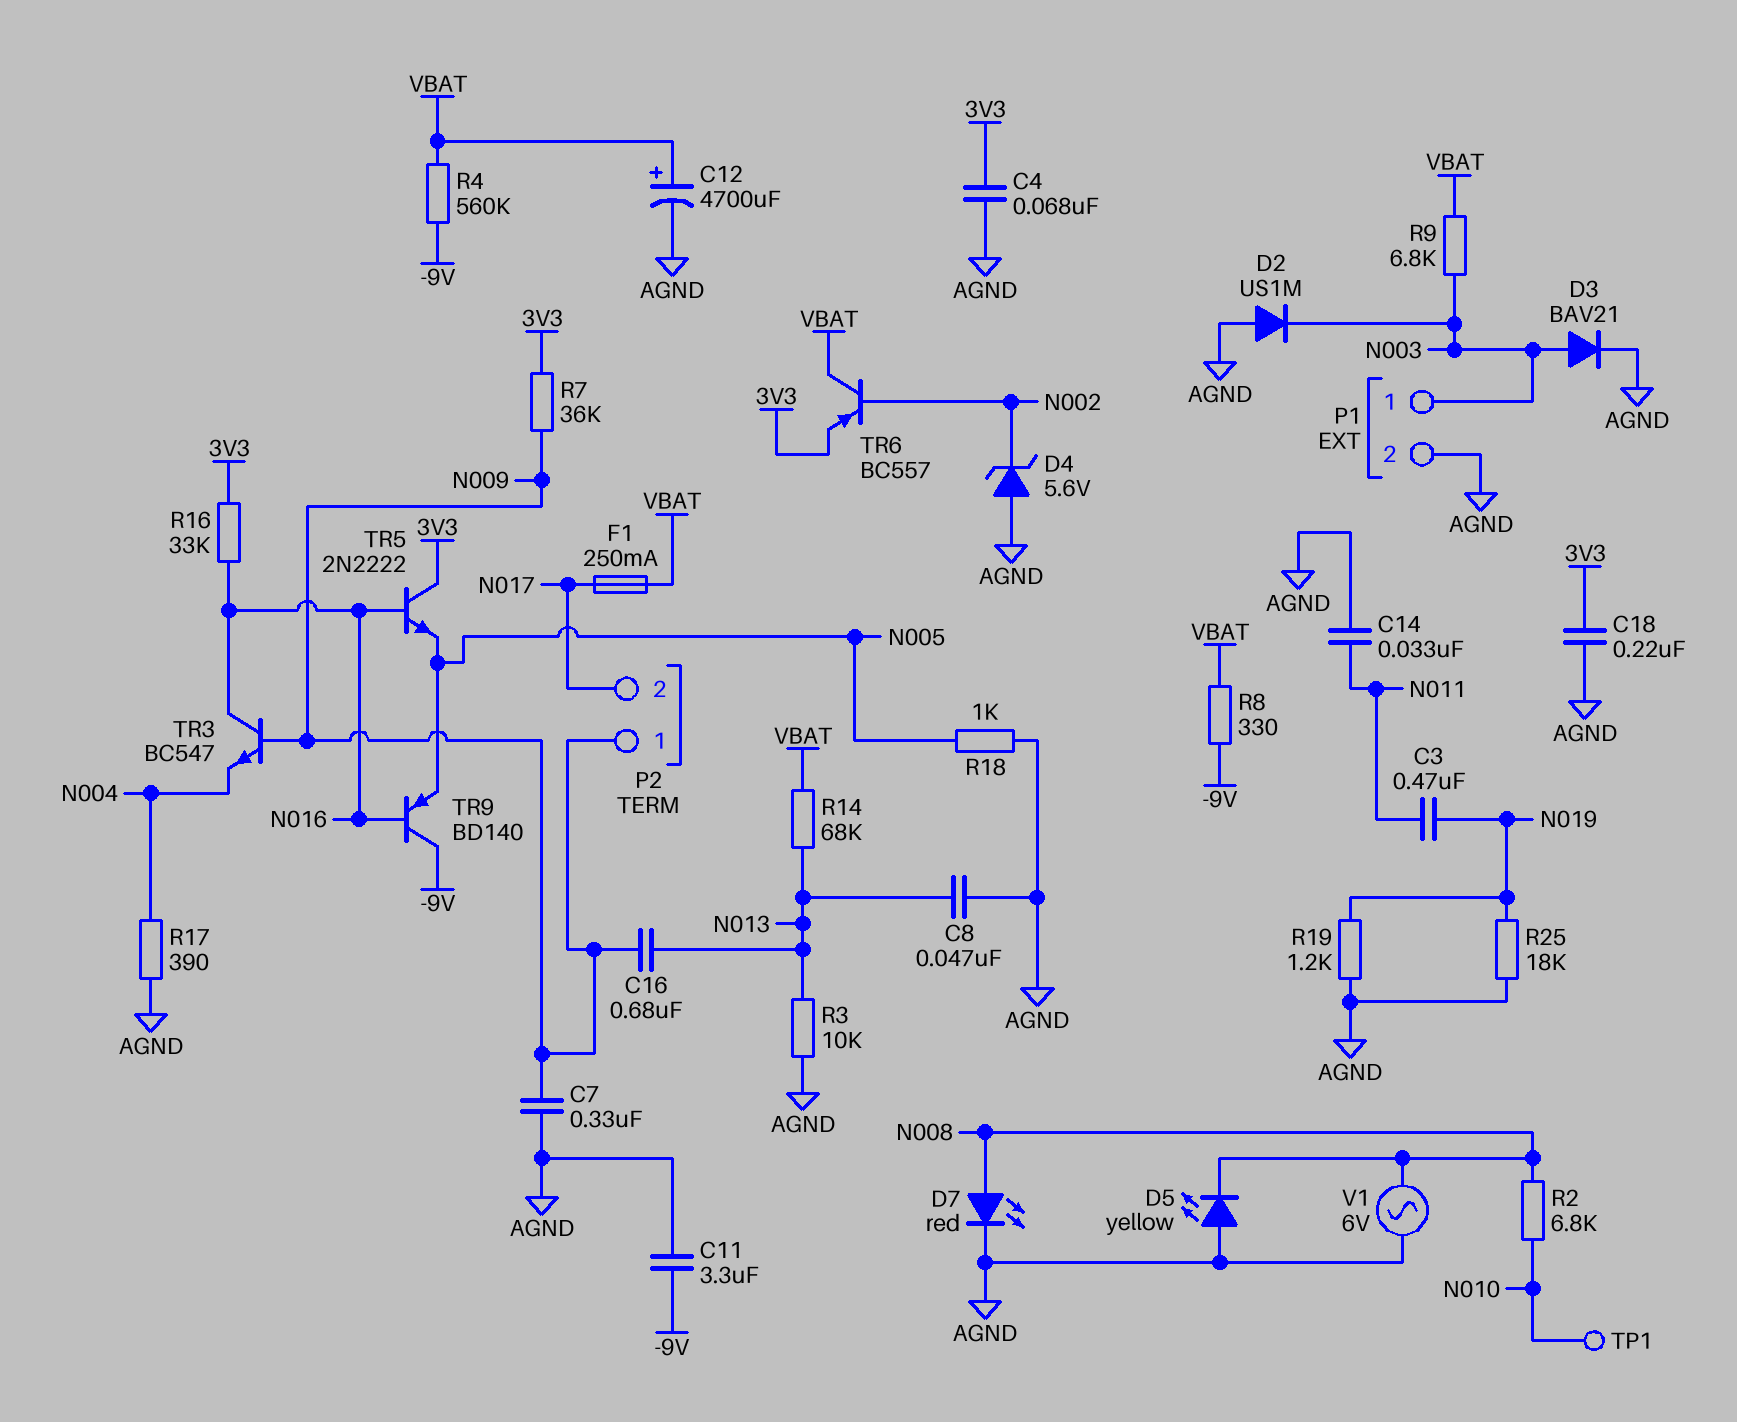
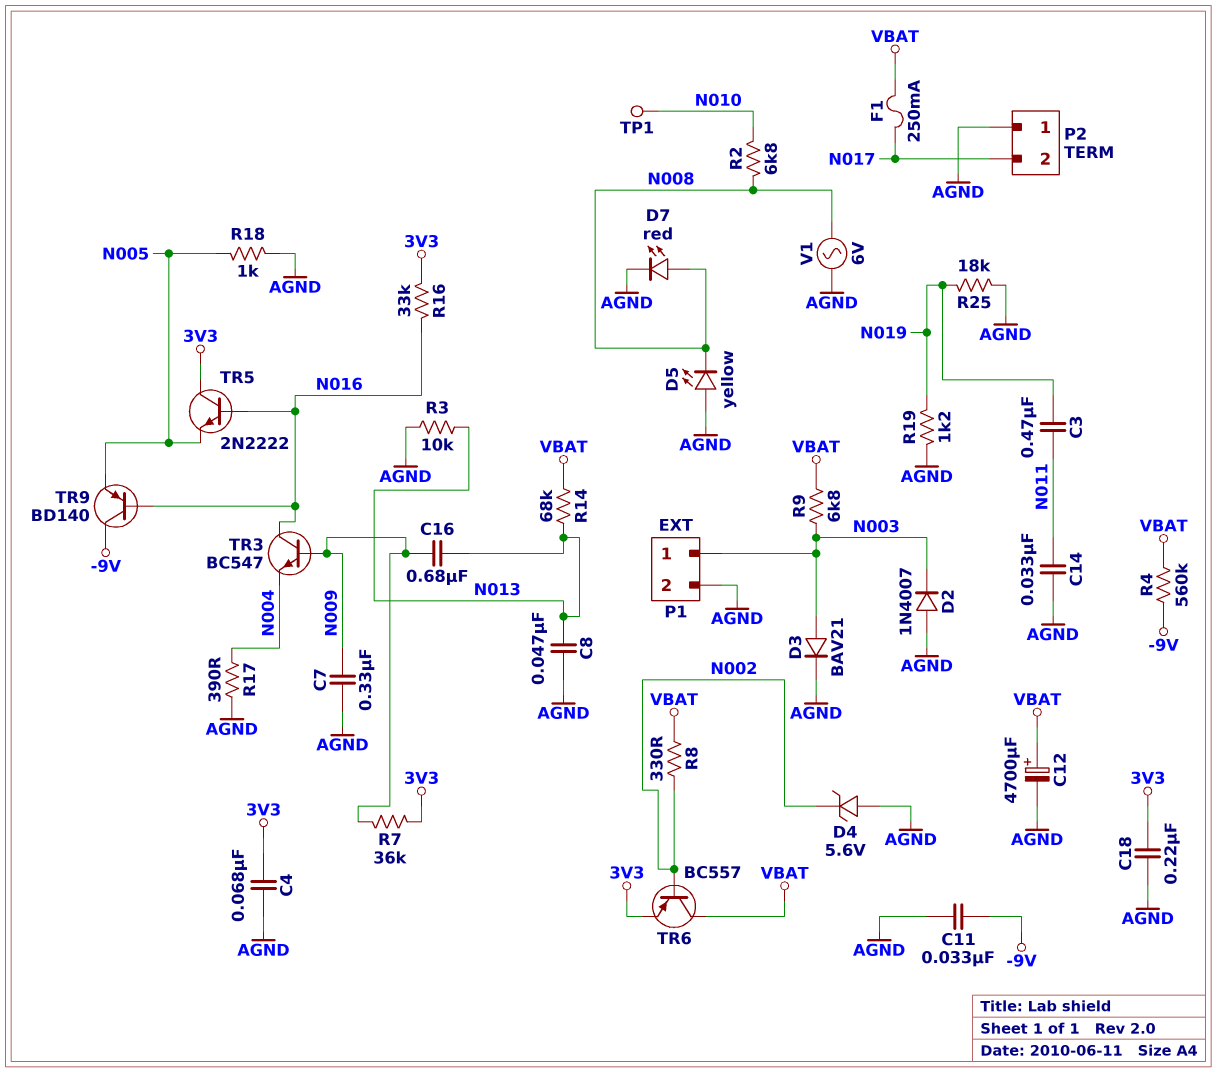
C11: 3.3uF (-9V, AGND) -> 33nF (-9V, AGND)
D2: diode US1M (A AGND, K N003) -> diode 1N4007 (A AGND, K N003)
P2 pin 1: N009 -> AGND
R8: 330 (-9V, VBAT) -> 330 (N002, VBAT)

